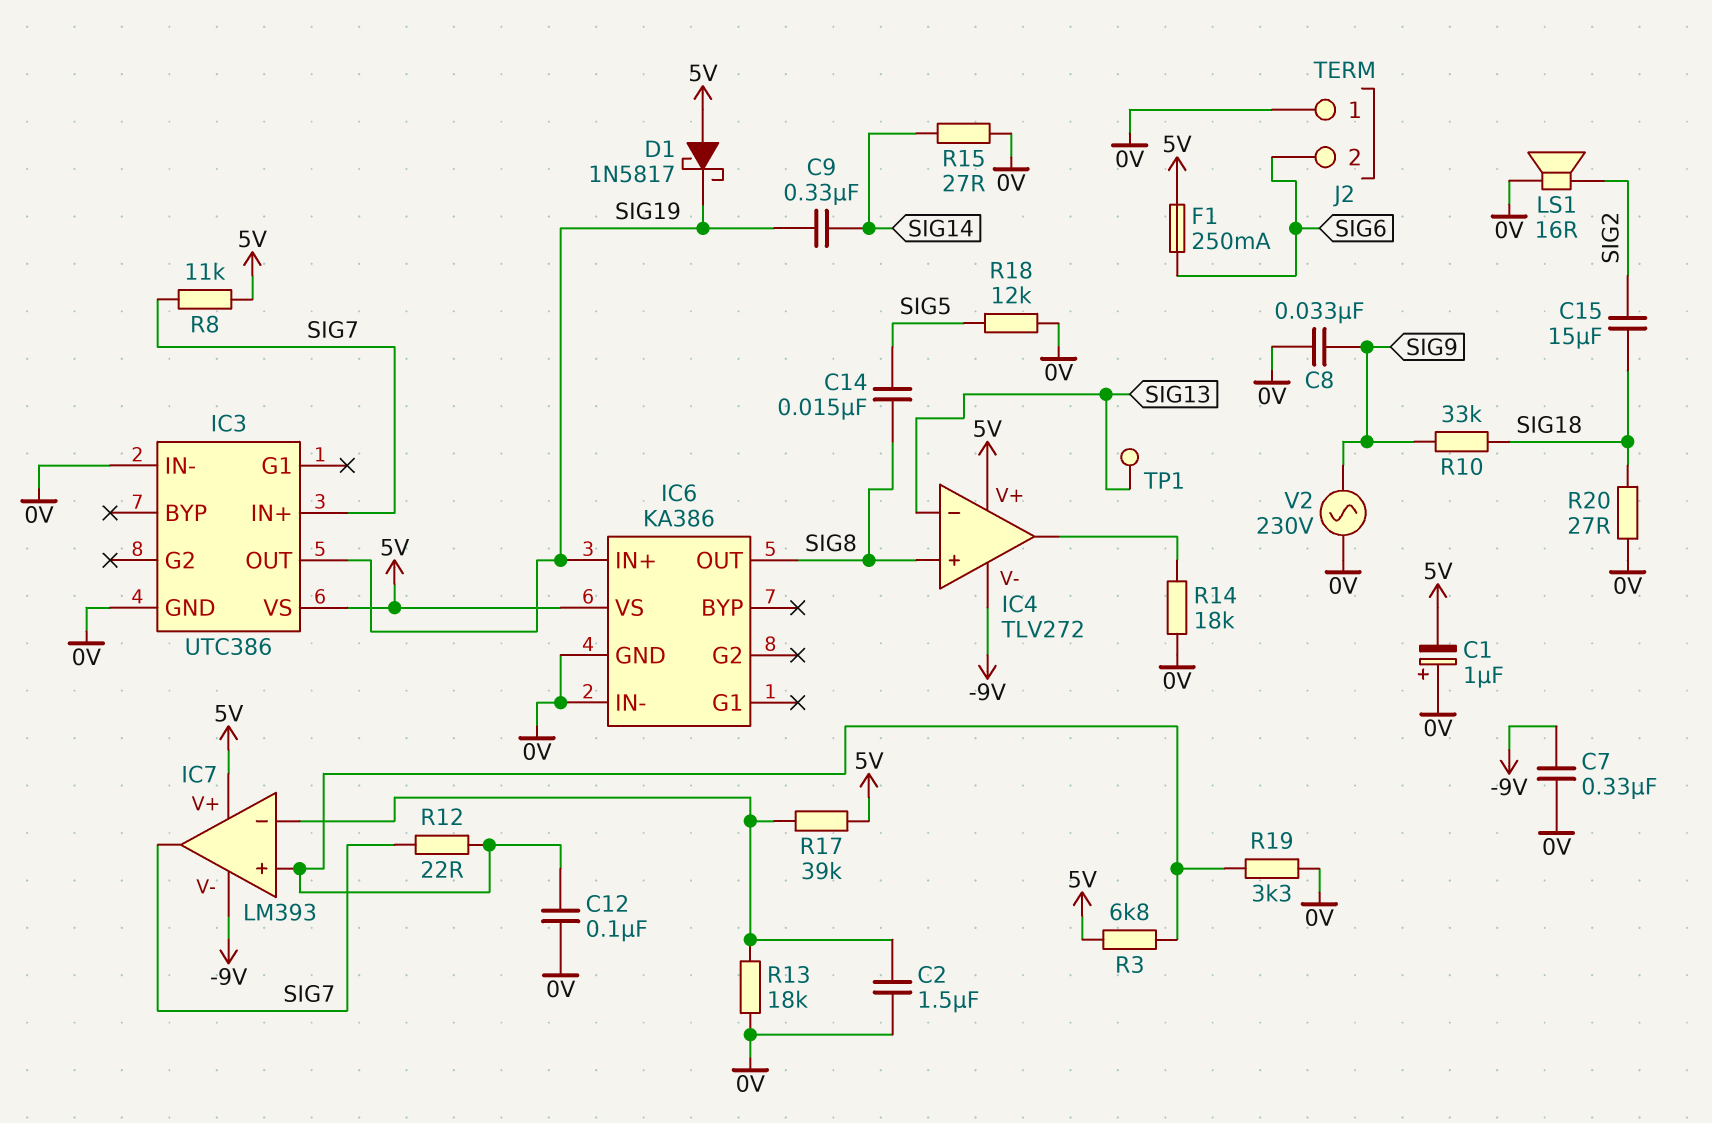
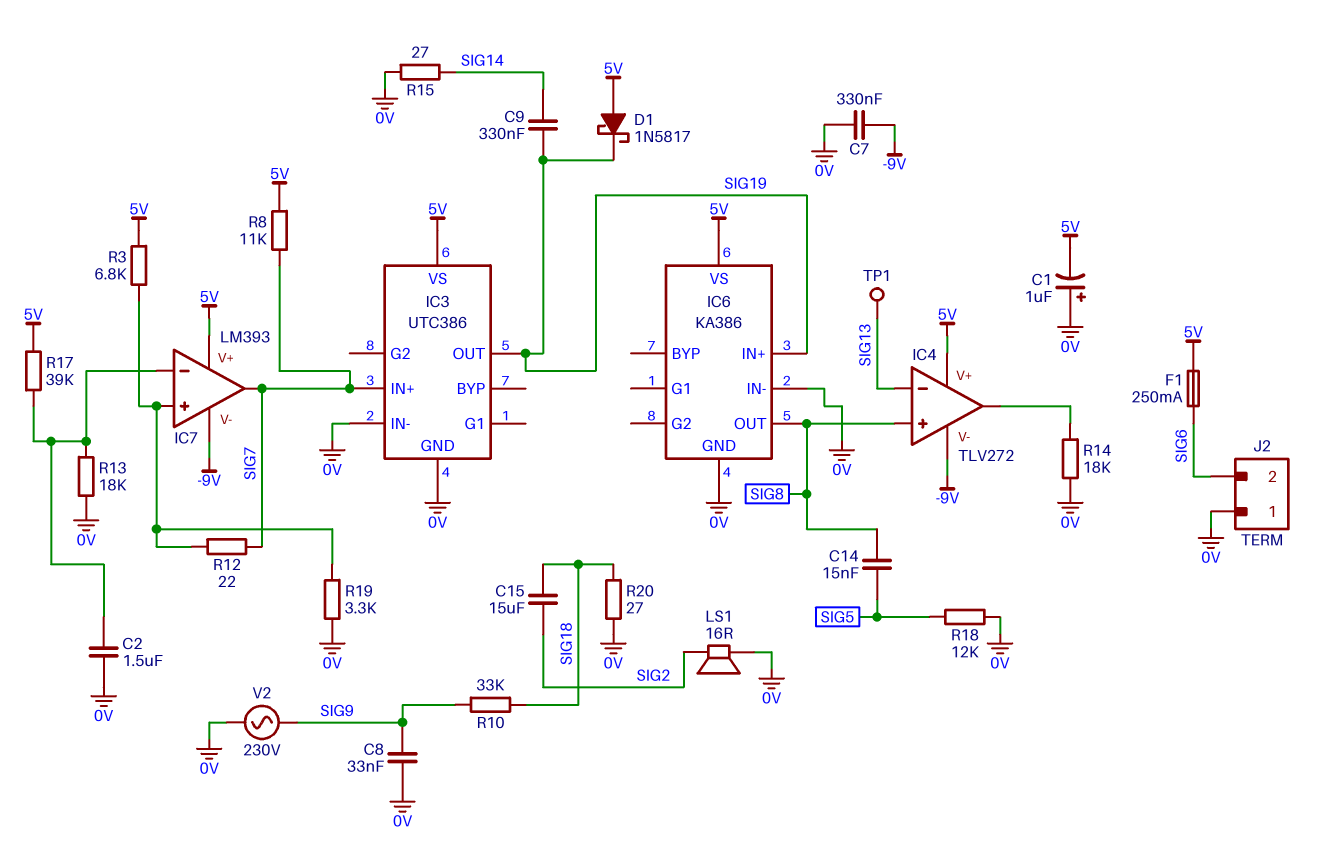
C12: 100nF (0V, IC7/in+) -> none

